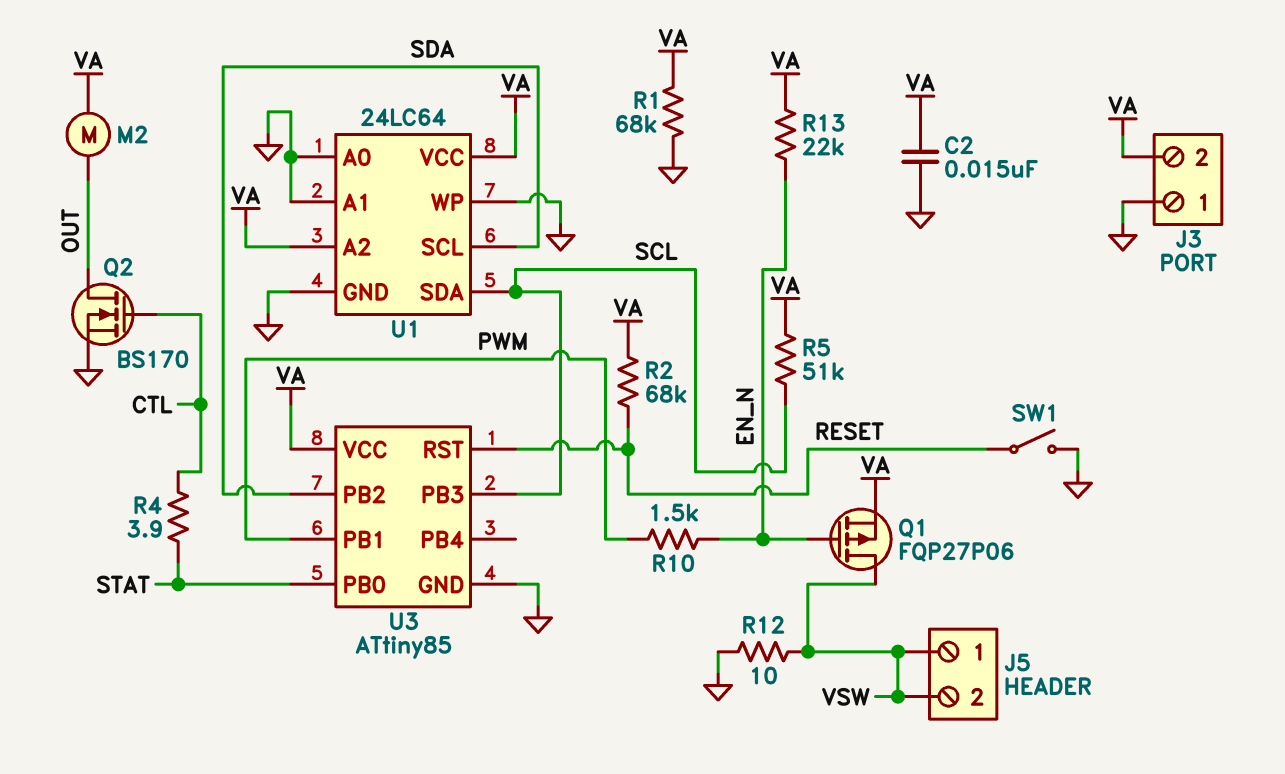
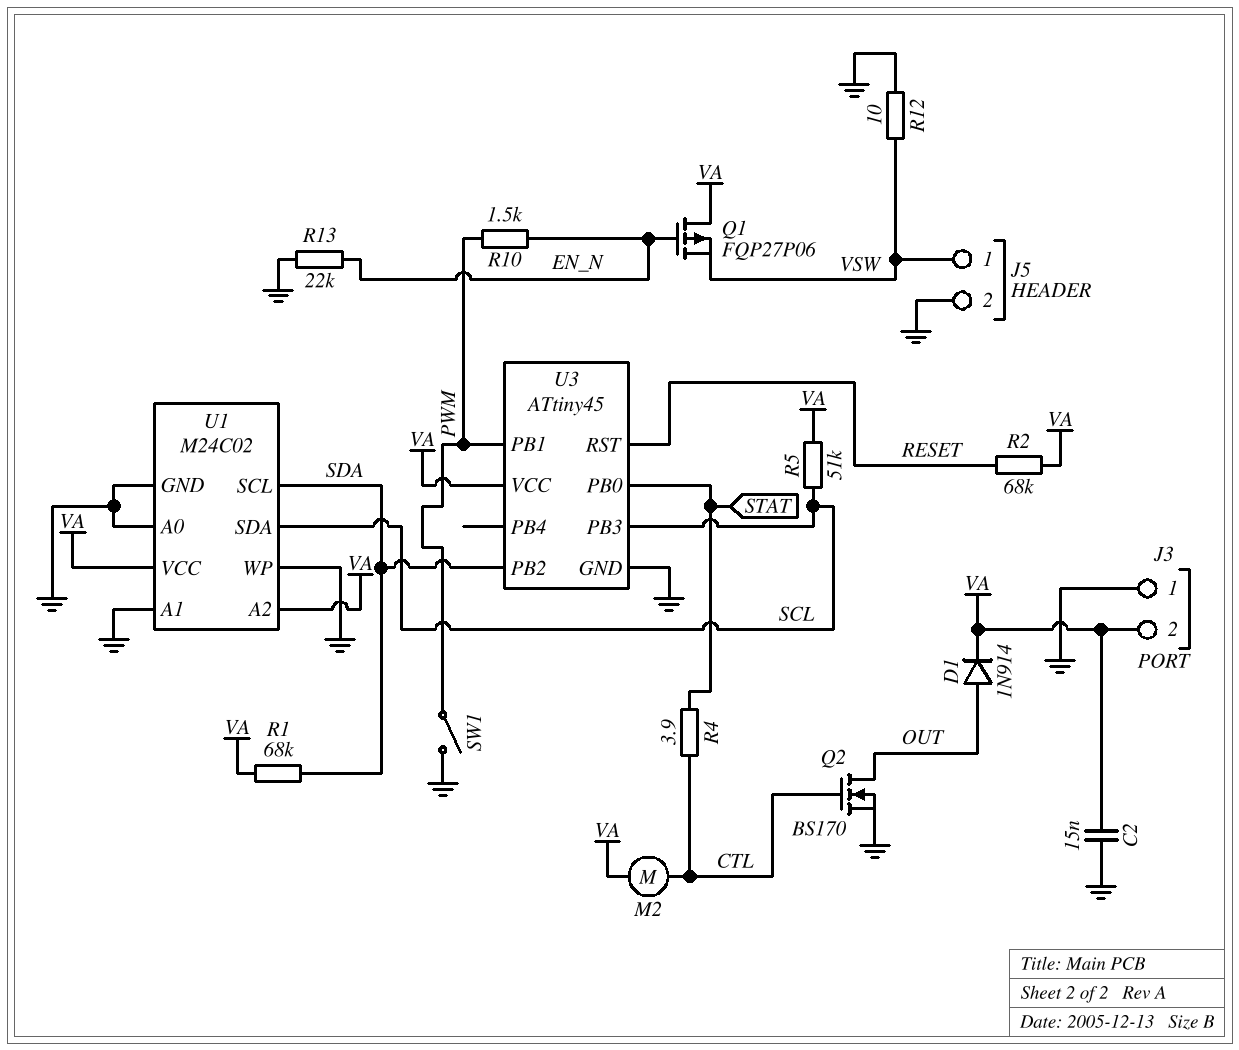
D1: none -> diode 1N914 (A OUT, K VA)
J5 pin 2: VSW -> GND
M2: motor (OUT, VA) -> motor (CTL, VA)
Q1: PMOS FQP27P06 (G EN_N, D VSW, S VA) -> PMOS FQP27P06 (G EN_N, D VA, S VSW)
R1: 68k (GND, VA) -> 68k (SDA, VA)
R13: 22k (EN_N, VA) -> 22k (EN_N, GND)
SW1: switch (GND, RESET) -> switch (GND, PWM)
U1: 24LC64 -> M24C02
U3: ATtiny85 -> ATtiny45

